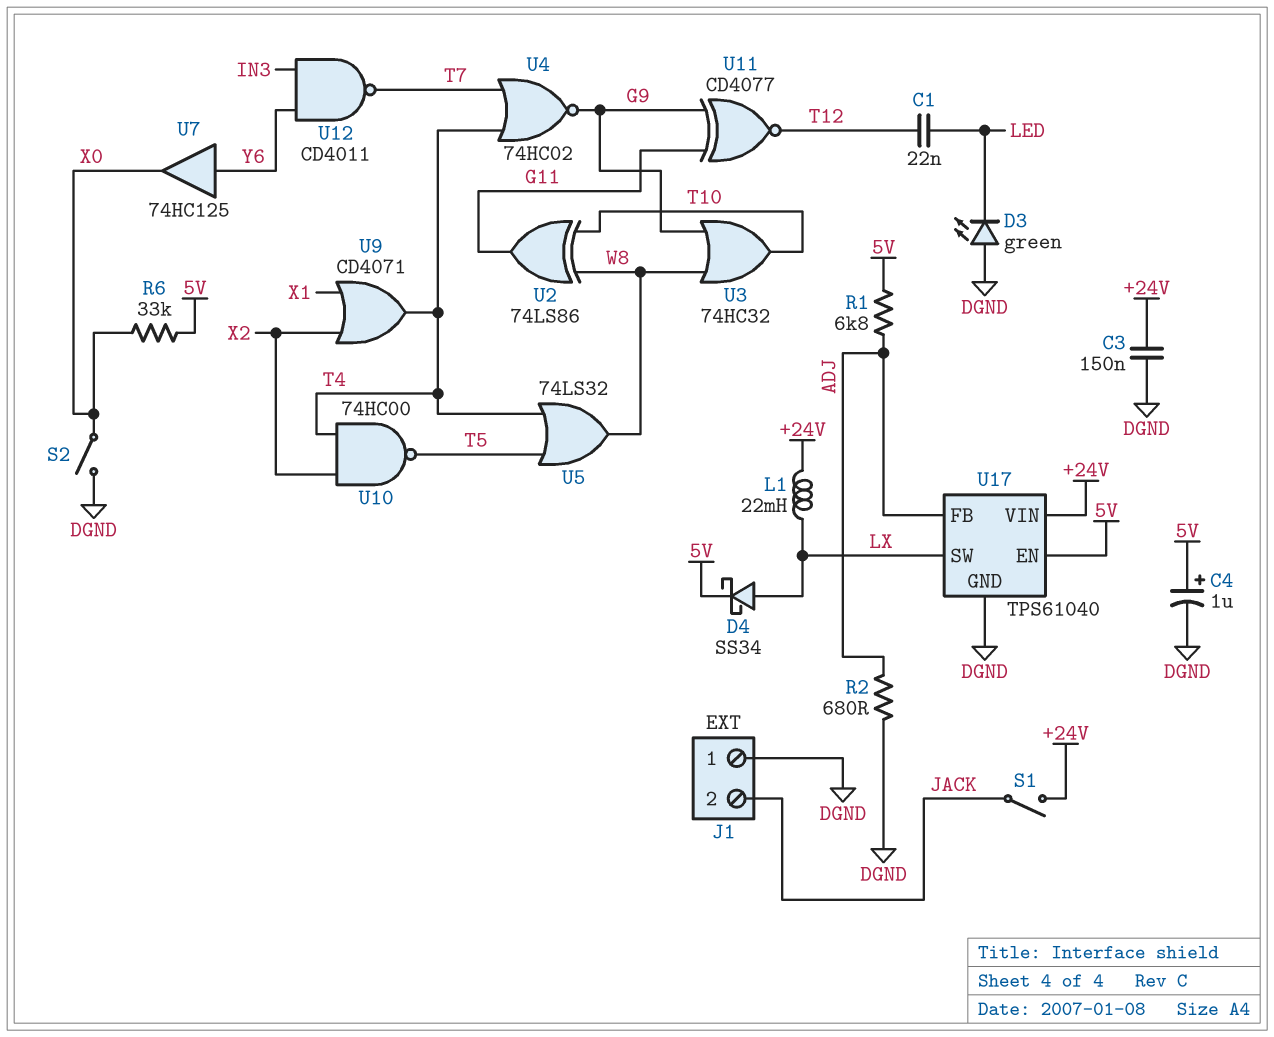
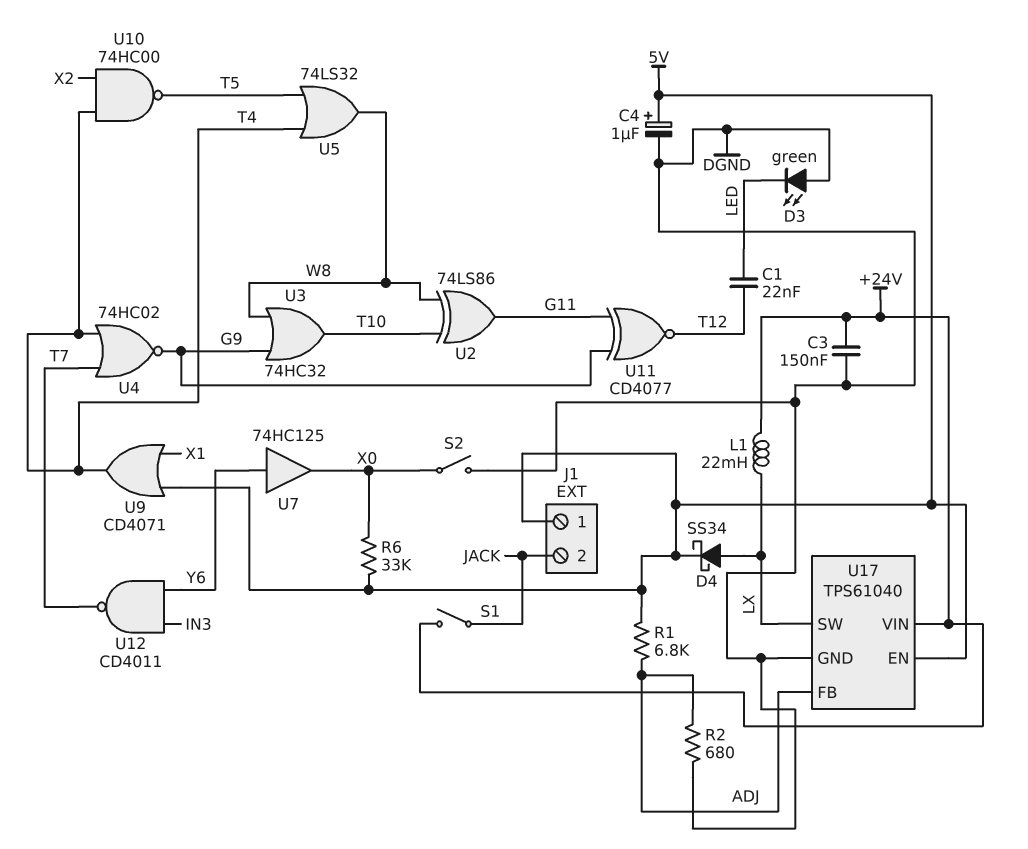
J1 pin 1: DGND -> 5V
U9: OR CD4071 (in X1, in X2, out T4) -> OR CD4071 (in 5V, in X1, out T4)

